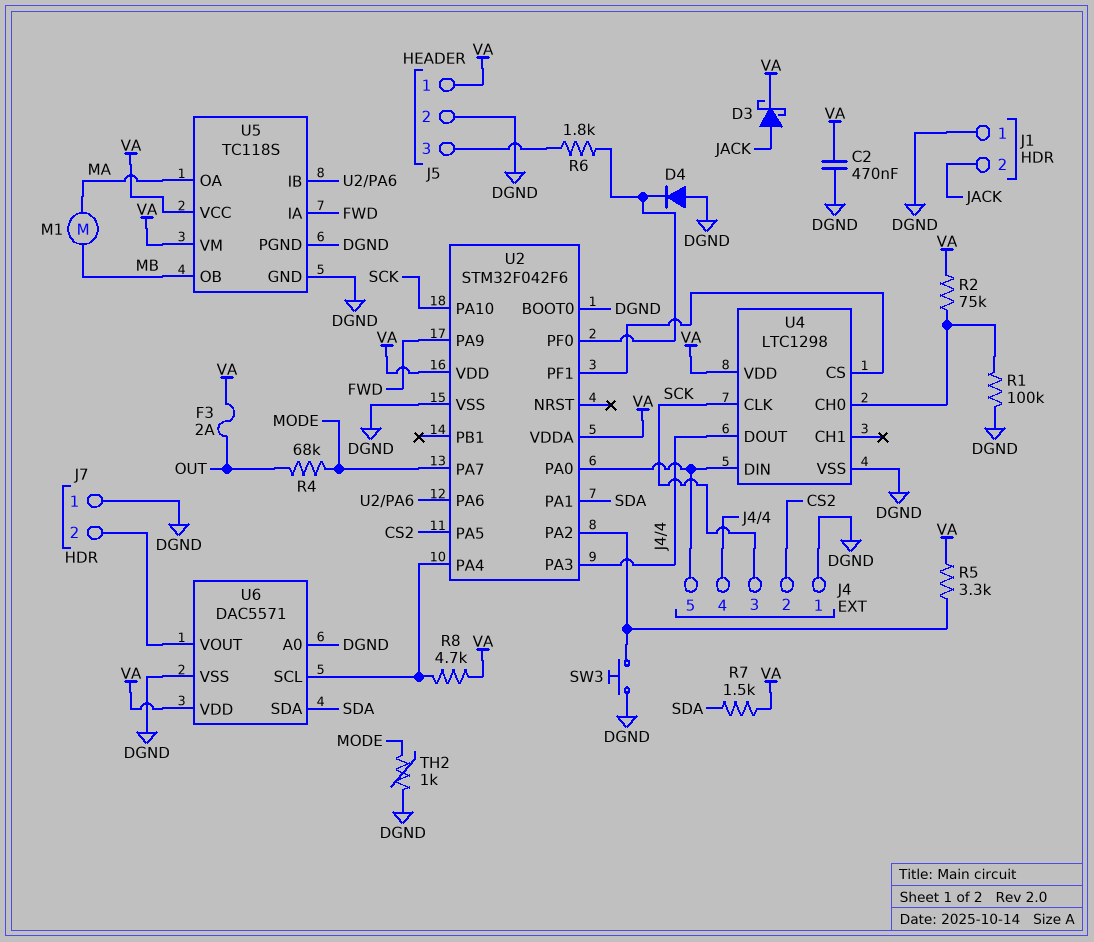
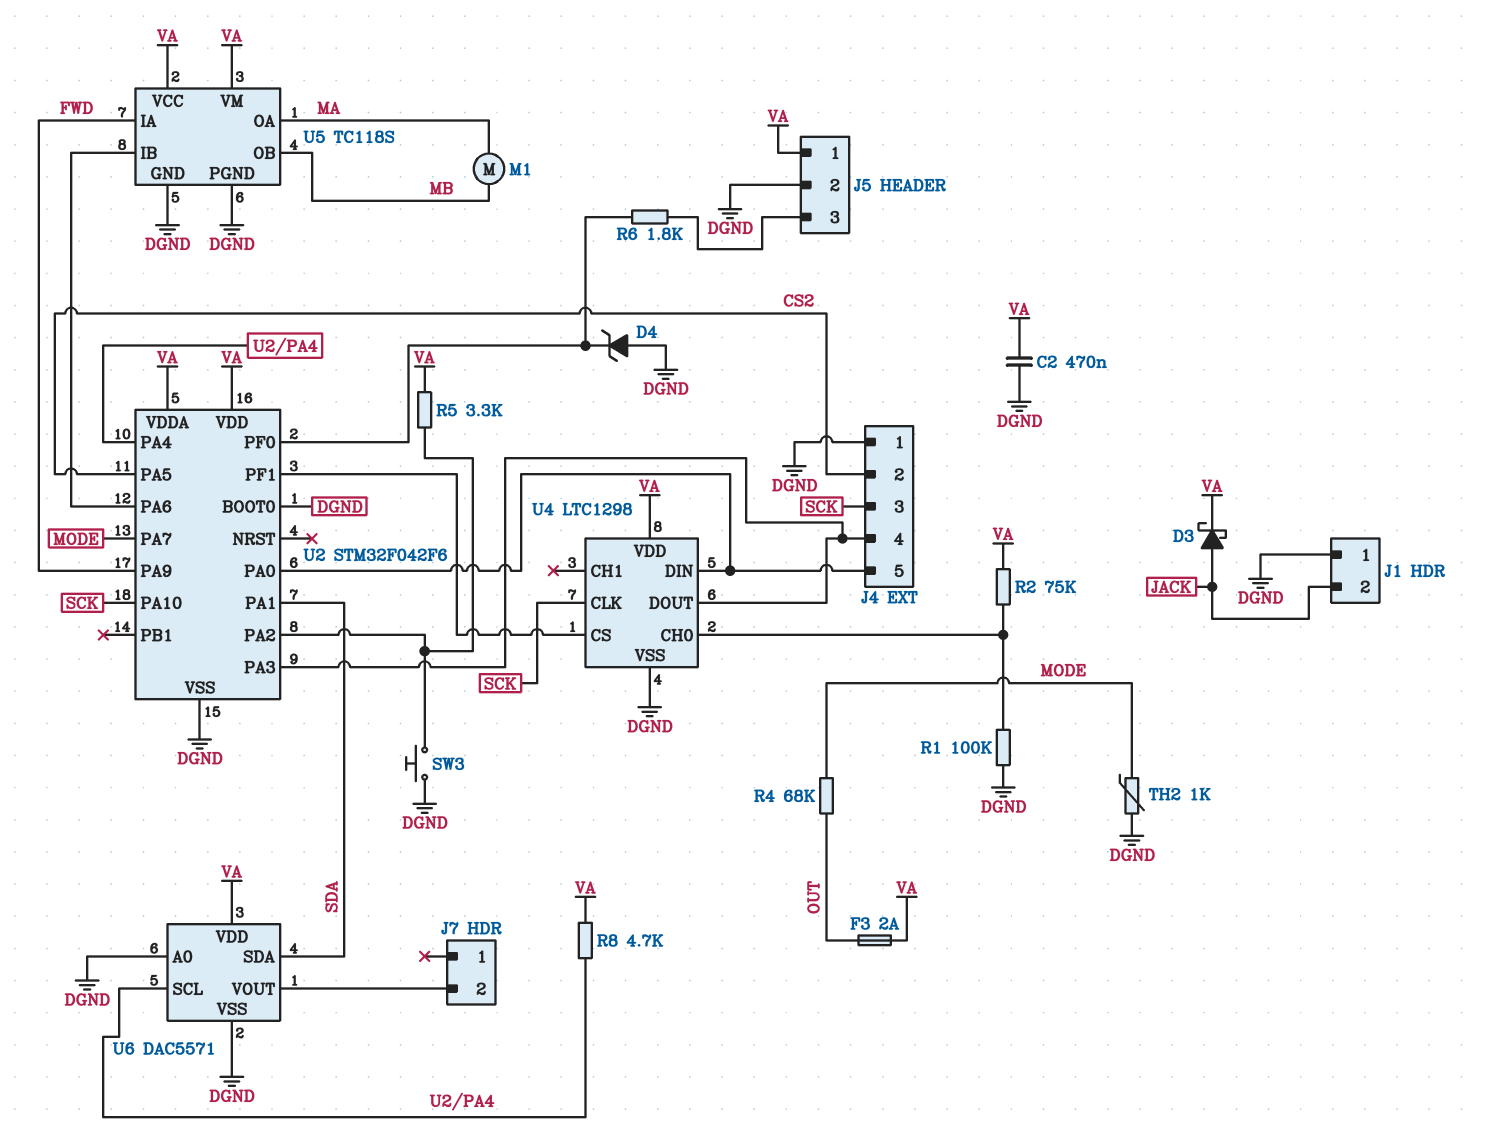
D4: diode (A DGND, K U2/PF0) -> zener (A DGND, K U2/PF0)
J7 pin 1: DGND -> none
R7: 1.5k (SDA, VA) -> none

